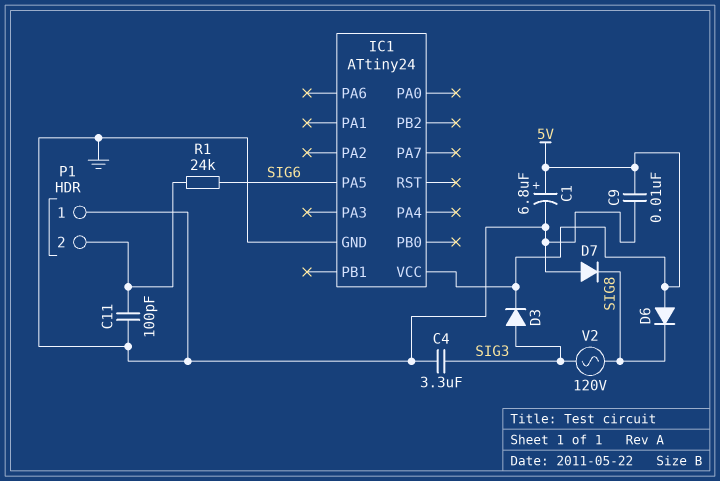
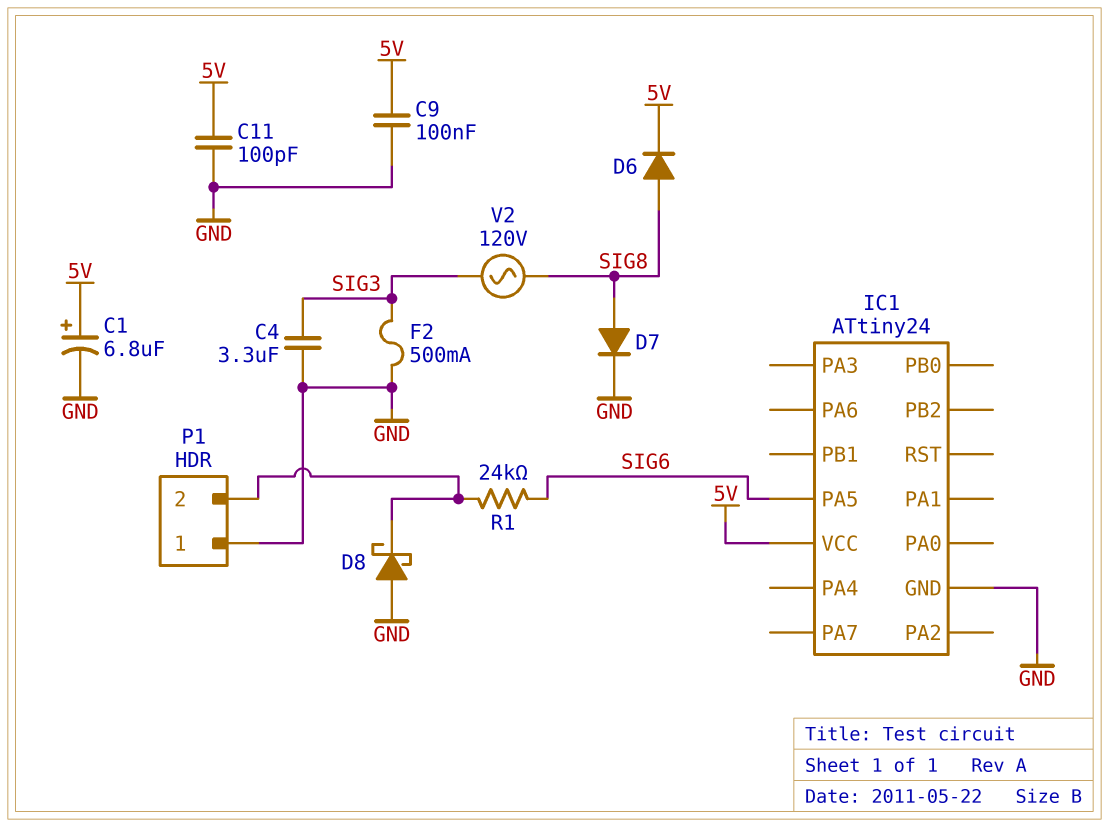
C9: 10nF (5V, GND) -> 100nF (5V, GND)
C11: 100pF (GND, P1/2) -> 100pF (5V, GND)
D3: diode (A SIG3, K 5V) -> none
D6: diode (A 5V, K SIG8) -> diode (A SIG8, K 5V)
D7: diode (A GND, K SIG8) -> diode (A SIG8, K GND)
D8: none -> schottky (A GND, K P1/2)
F2: none -> 500mA (GND, SIG3)

